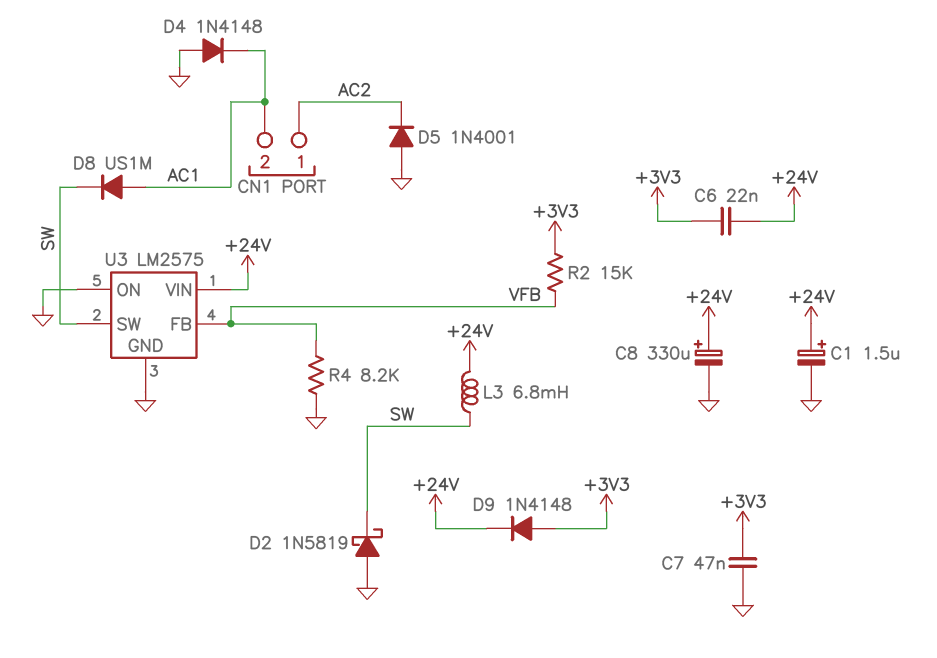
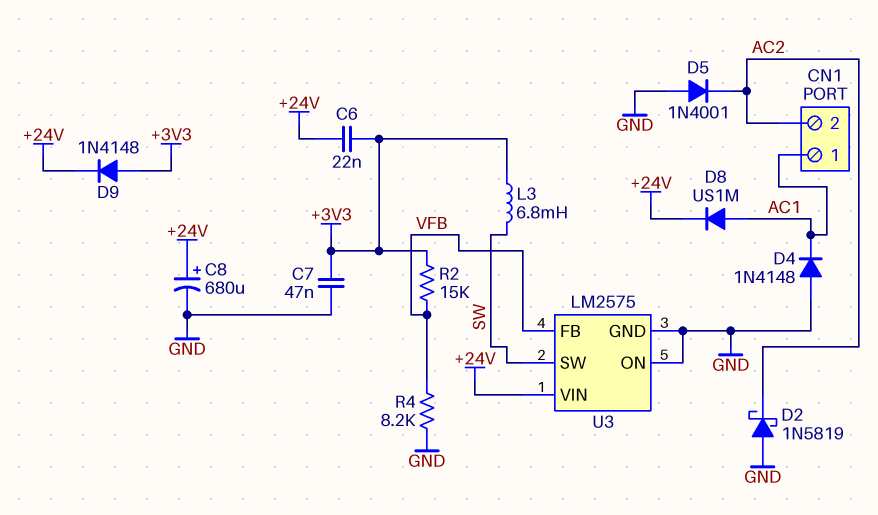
C1: 1.5uF (plus +24V, minus GND) -> none
C8: 330uF (plus +24V, minus GND) -> 680uF (plus +24V, minus GND)
CN1 pin 1: AC2 -> AC1
CN1 pin 2: AC1 -> AC2
D2: schottky 1N5819 (A GND, K SW) -> schottky 1N5819 (A GND, K AC2)
D8: diode US1M (A AC1, K SW) -> diode US1M (A AC1, K +24V)
L3: 6.8mH (+24V, SW) -> 6.8mH (+3V3, SW)

